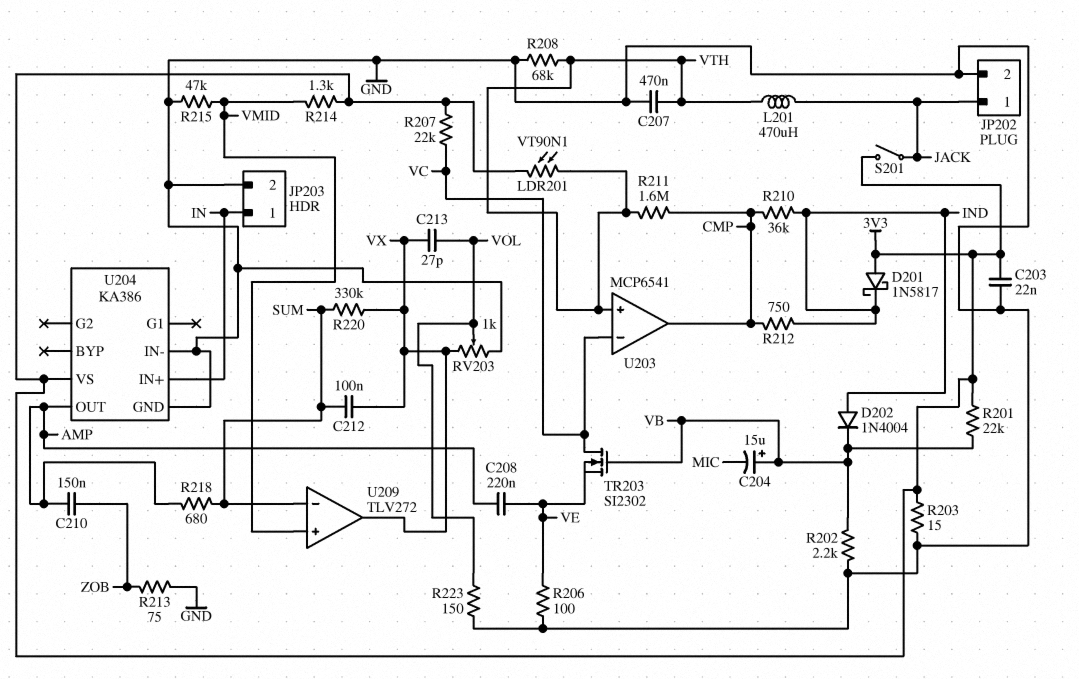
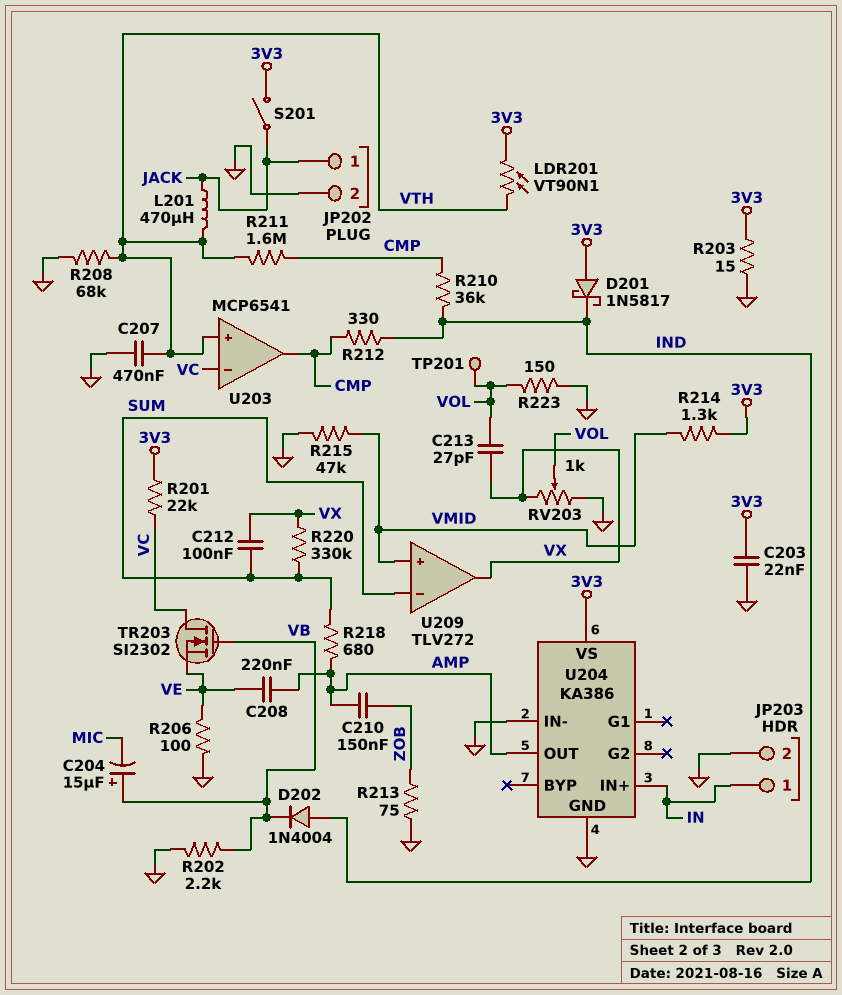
R201: 22k (3V3, VB) -> 22k (3V3, VC)
R207: 22k (3V3, VC) -> none
R212: 750 (CMP, IND) -> 330 (CMP, IND)
TP201: none -> test point (VOL)

